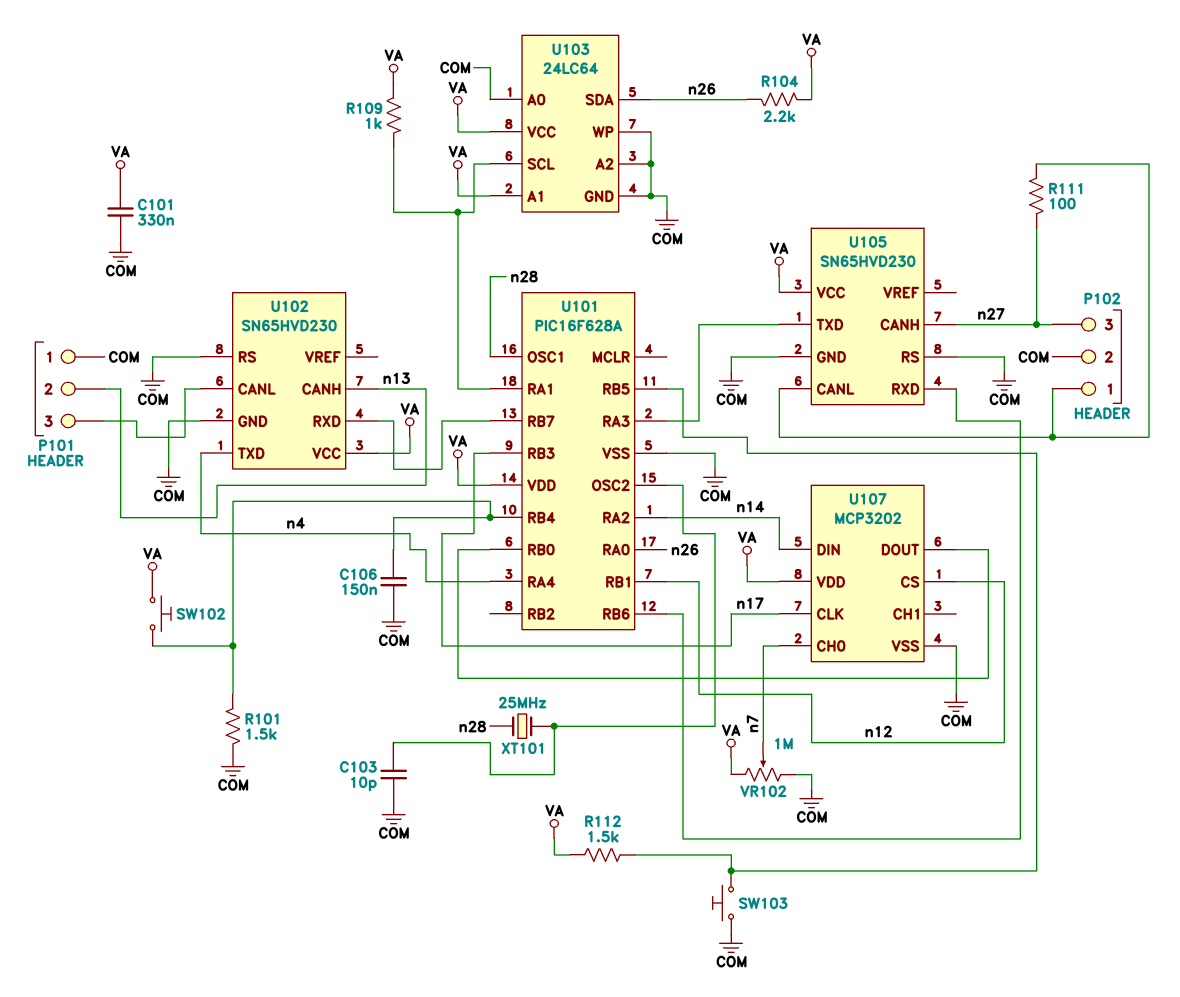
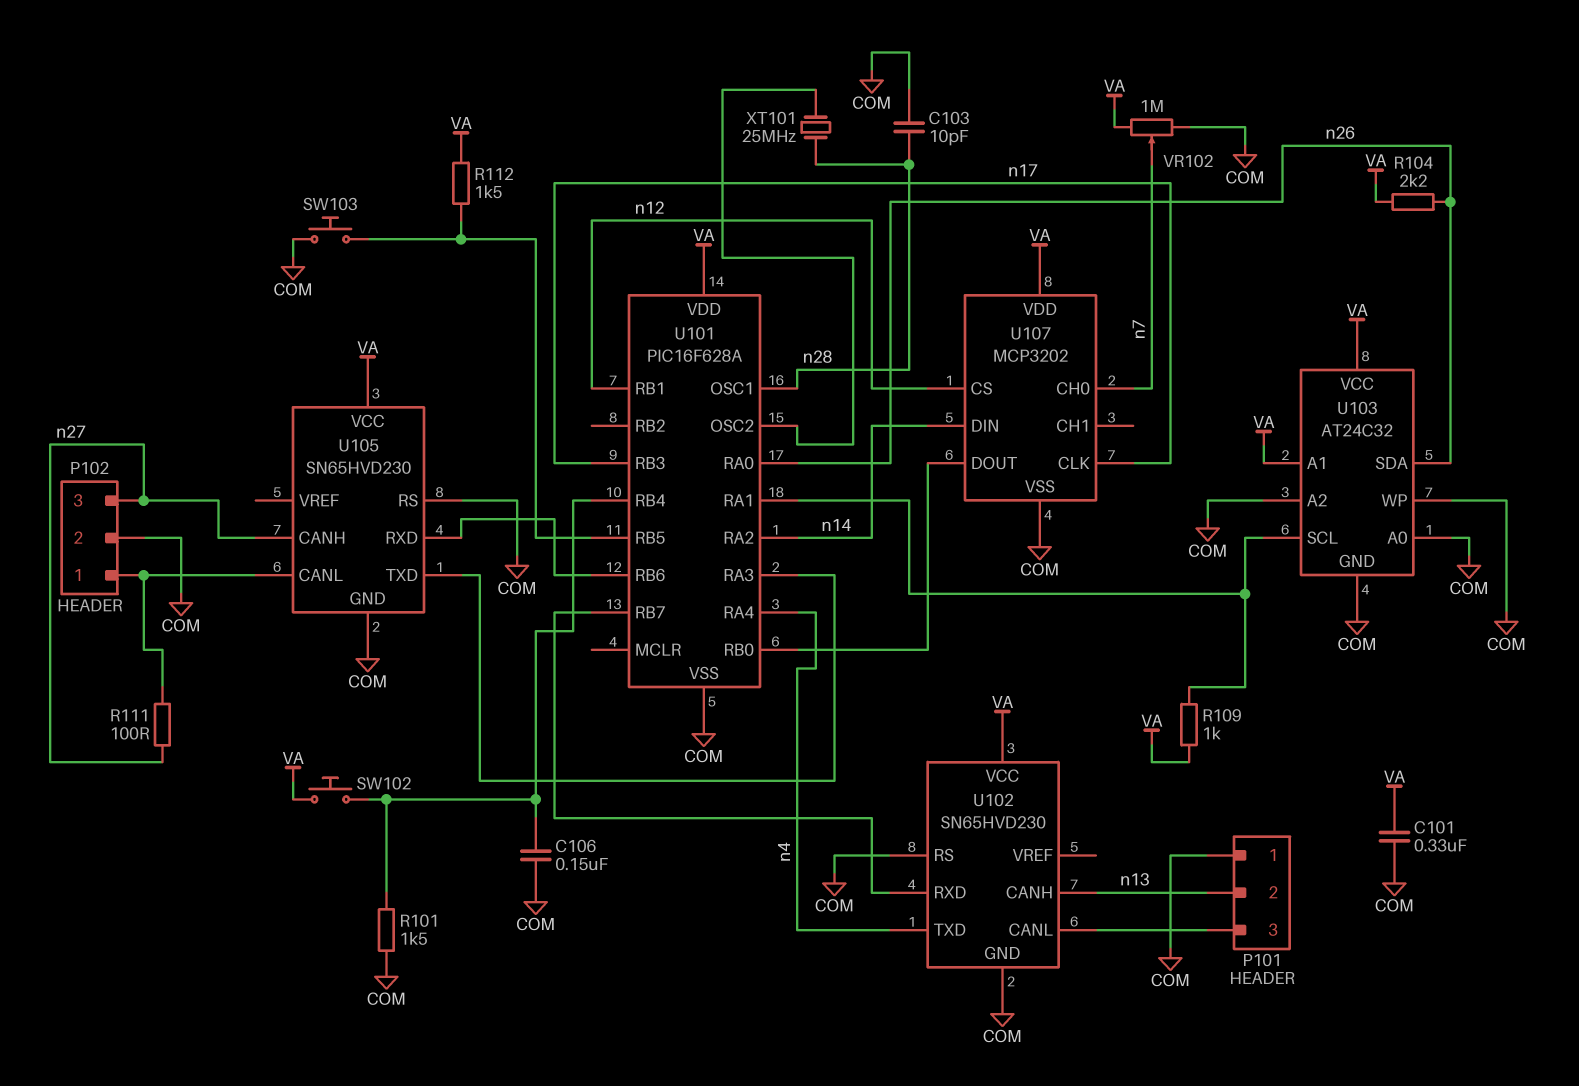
C103: 10pF (COM, U101/OSC2) -> 10pF (COM, n28)
U103: 24LC64 -> AT24C32

